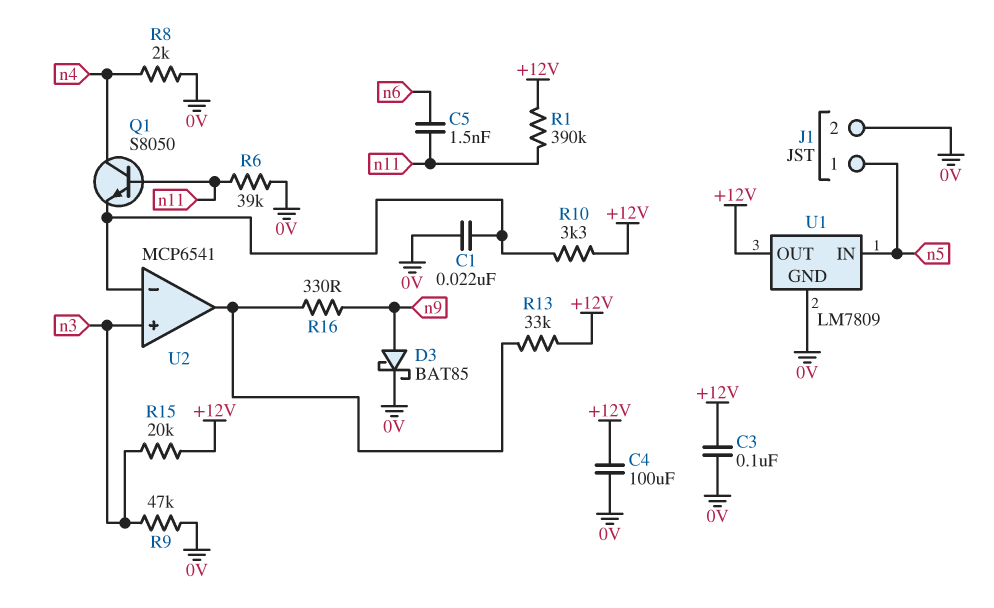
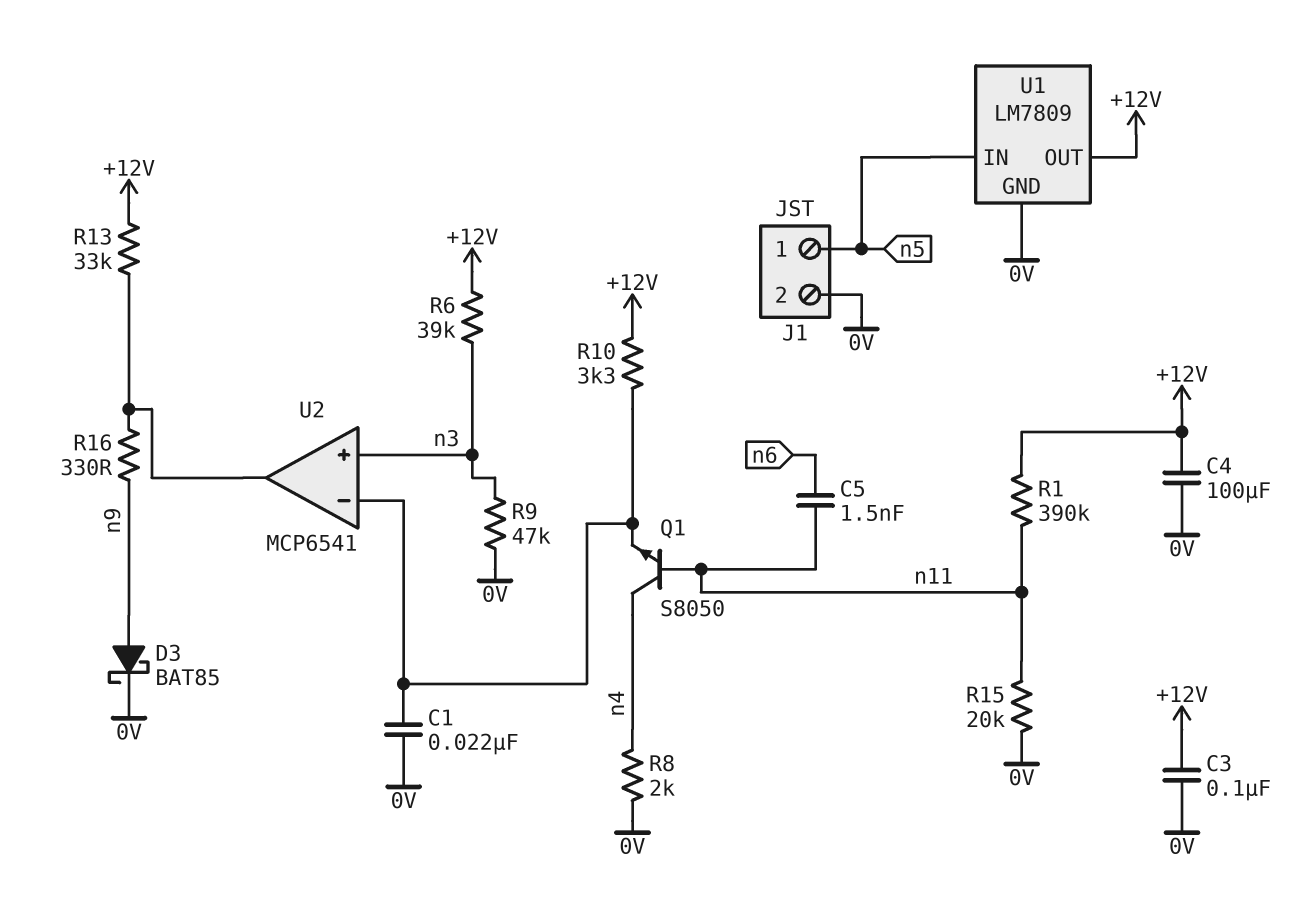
R6: 39k (0V, n11) -> 39k (+12V, n3)
R15: 20k (+12V, n3) -> 20k (0V, n11)

